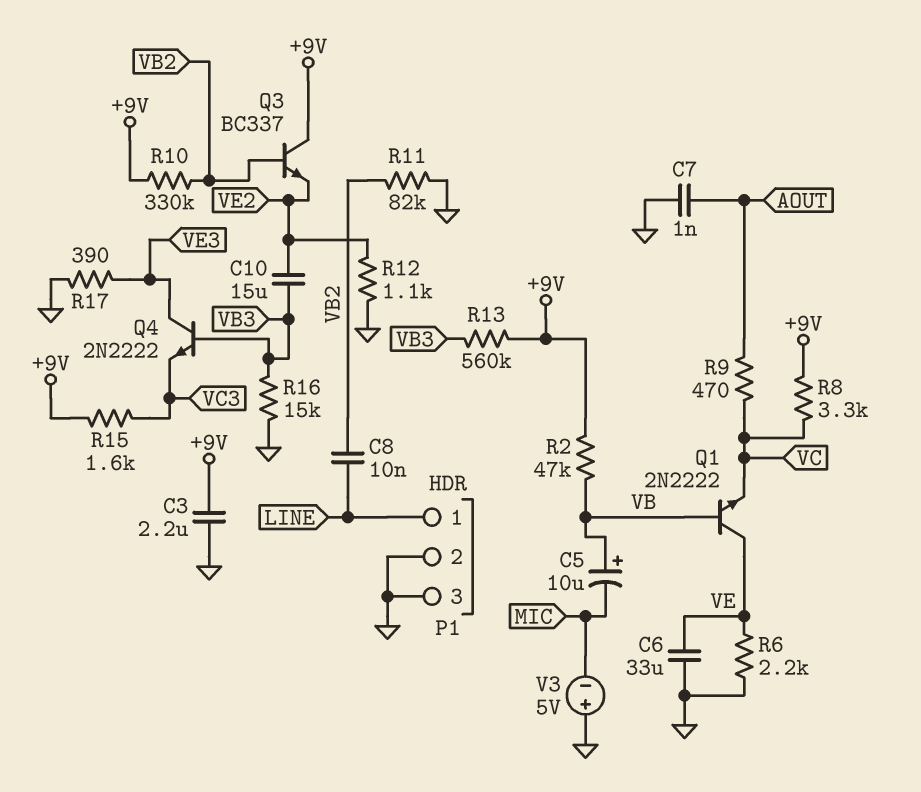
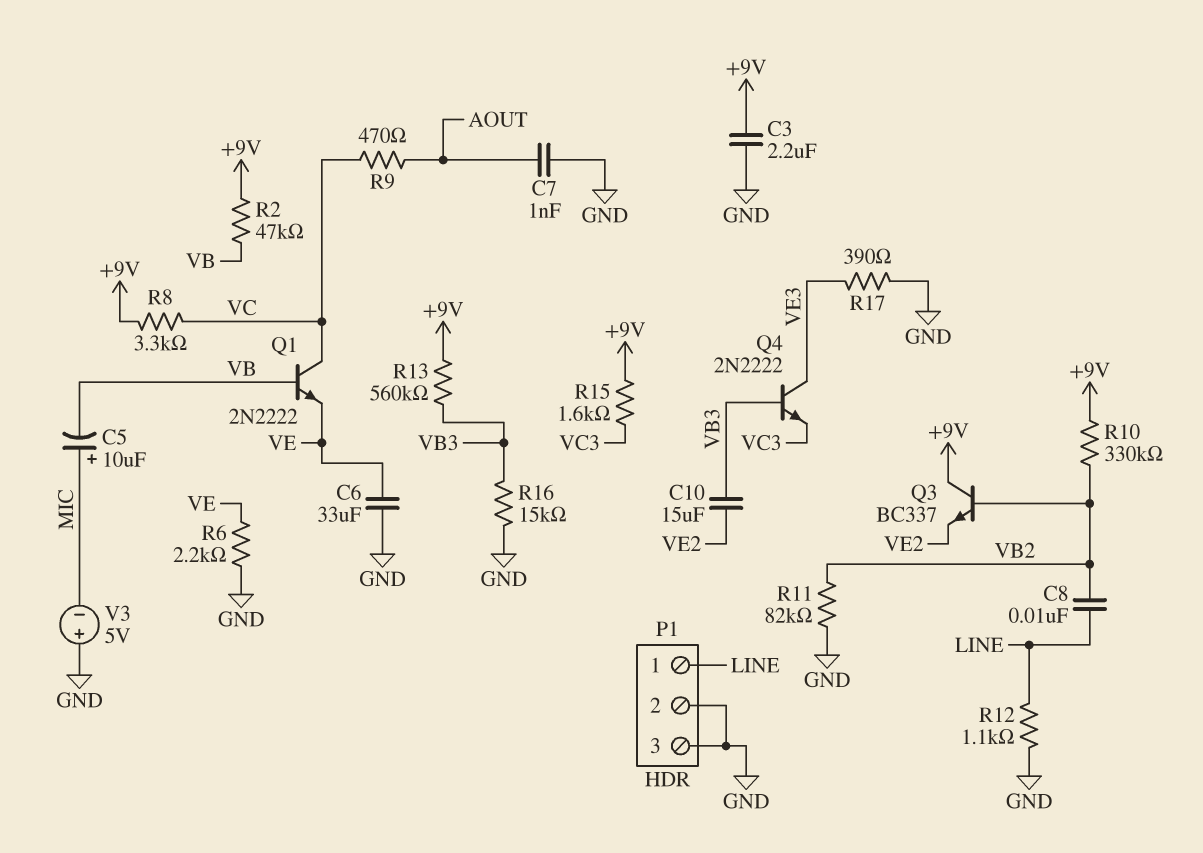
C5: 10uF (plus VB, minus MIC) -> 10uF (plus MIC, minus VB)
Q1: NPN 2N2222 (B VB, C VE, E VC) -> NPN 2N2222 (B VB, C VC, E VE)
R12: 1.1k (GND, VE2) -> 1.1k (GND, LINE)

